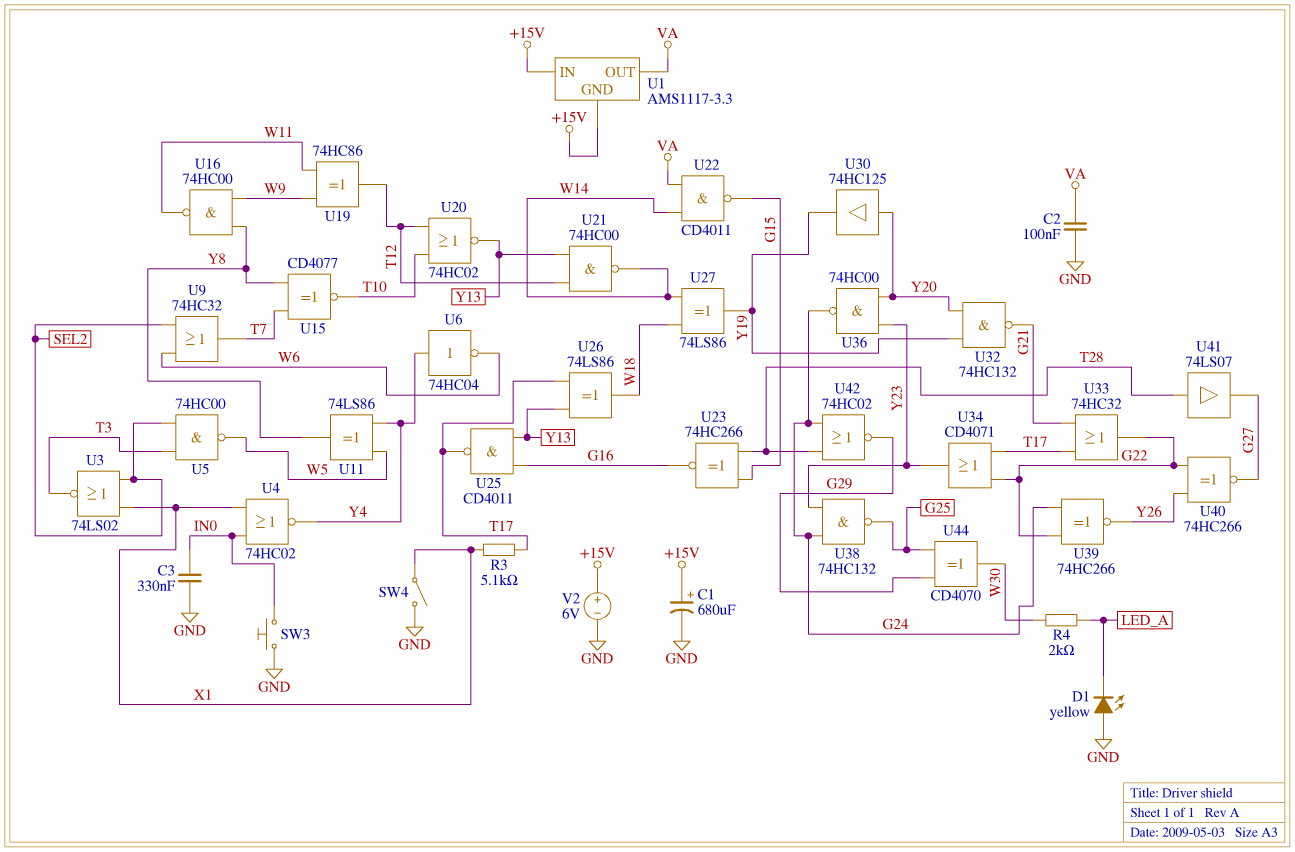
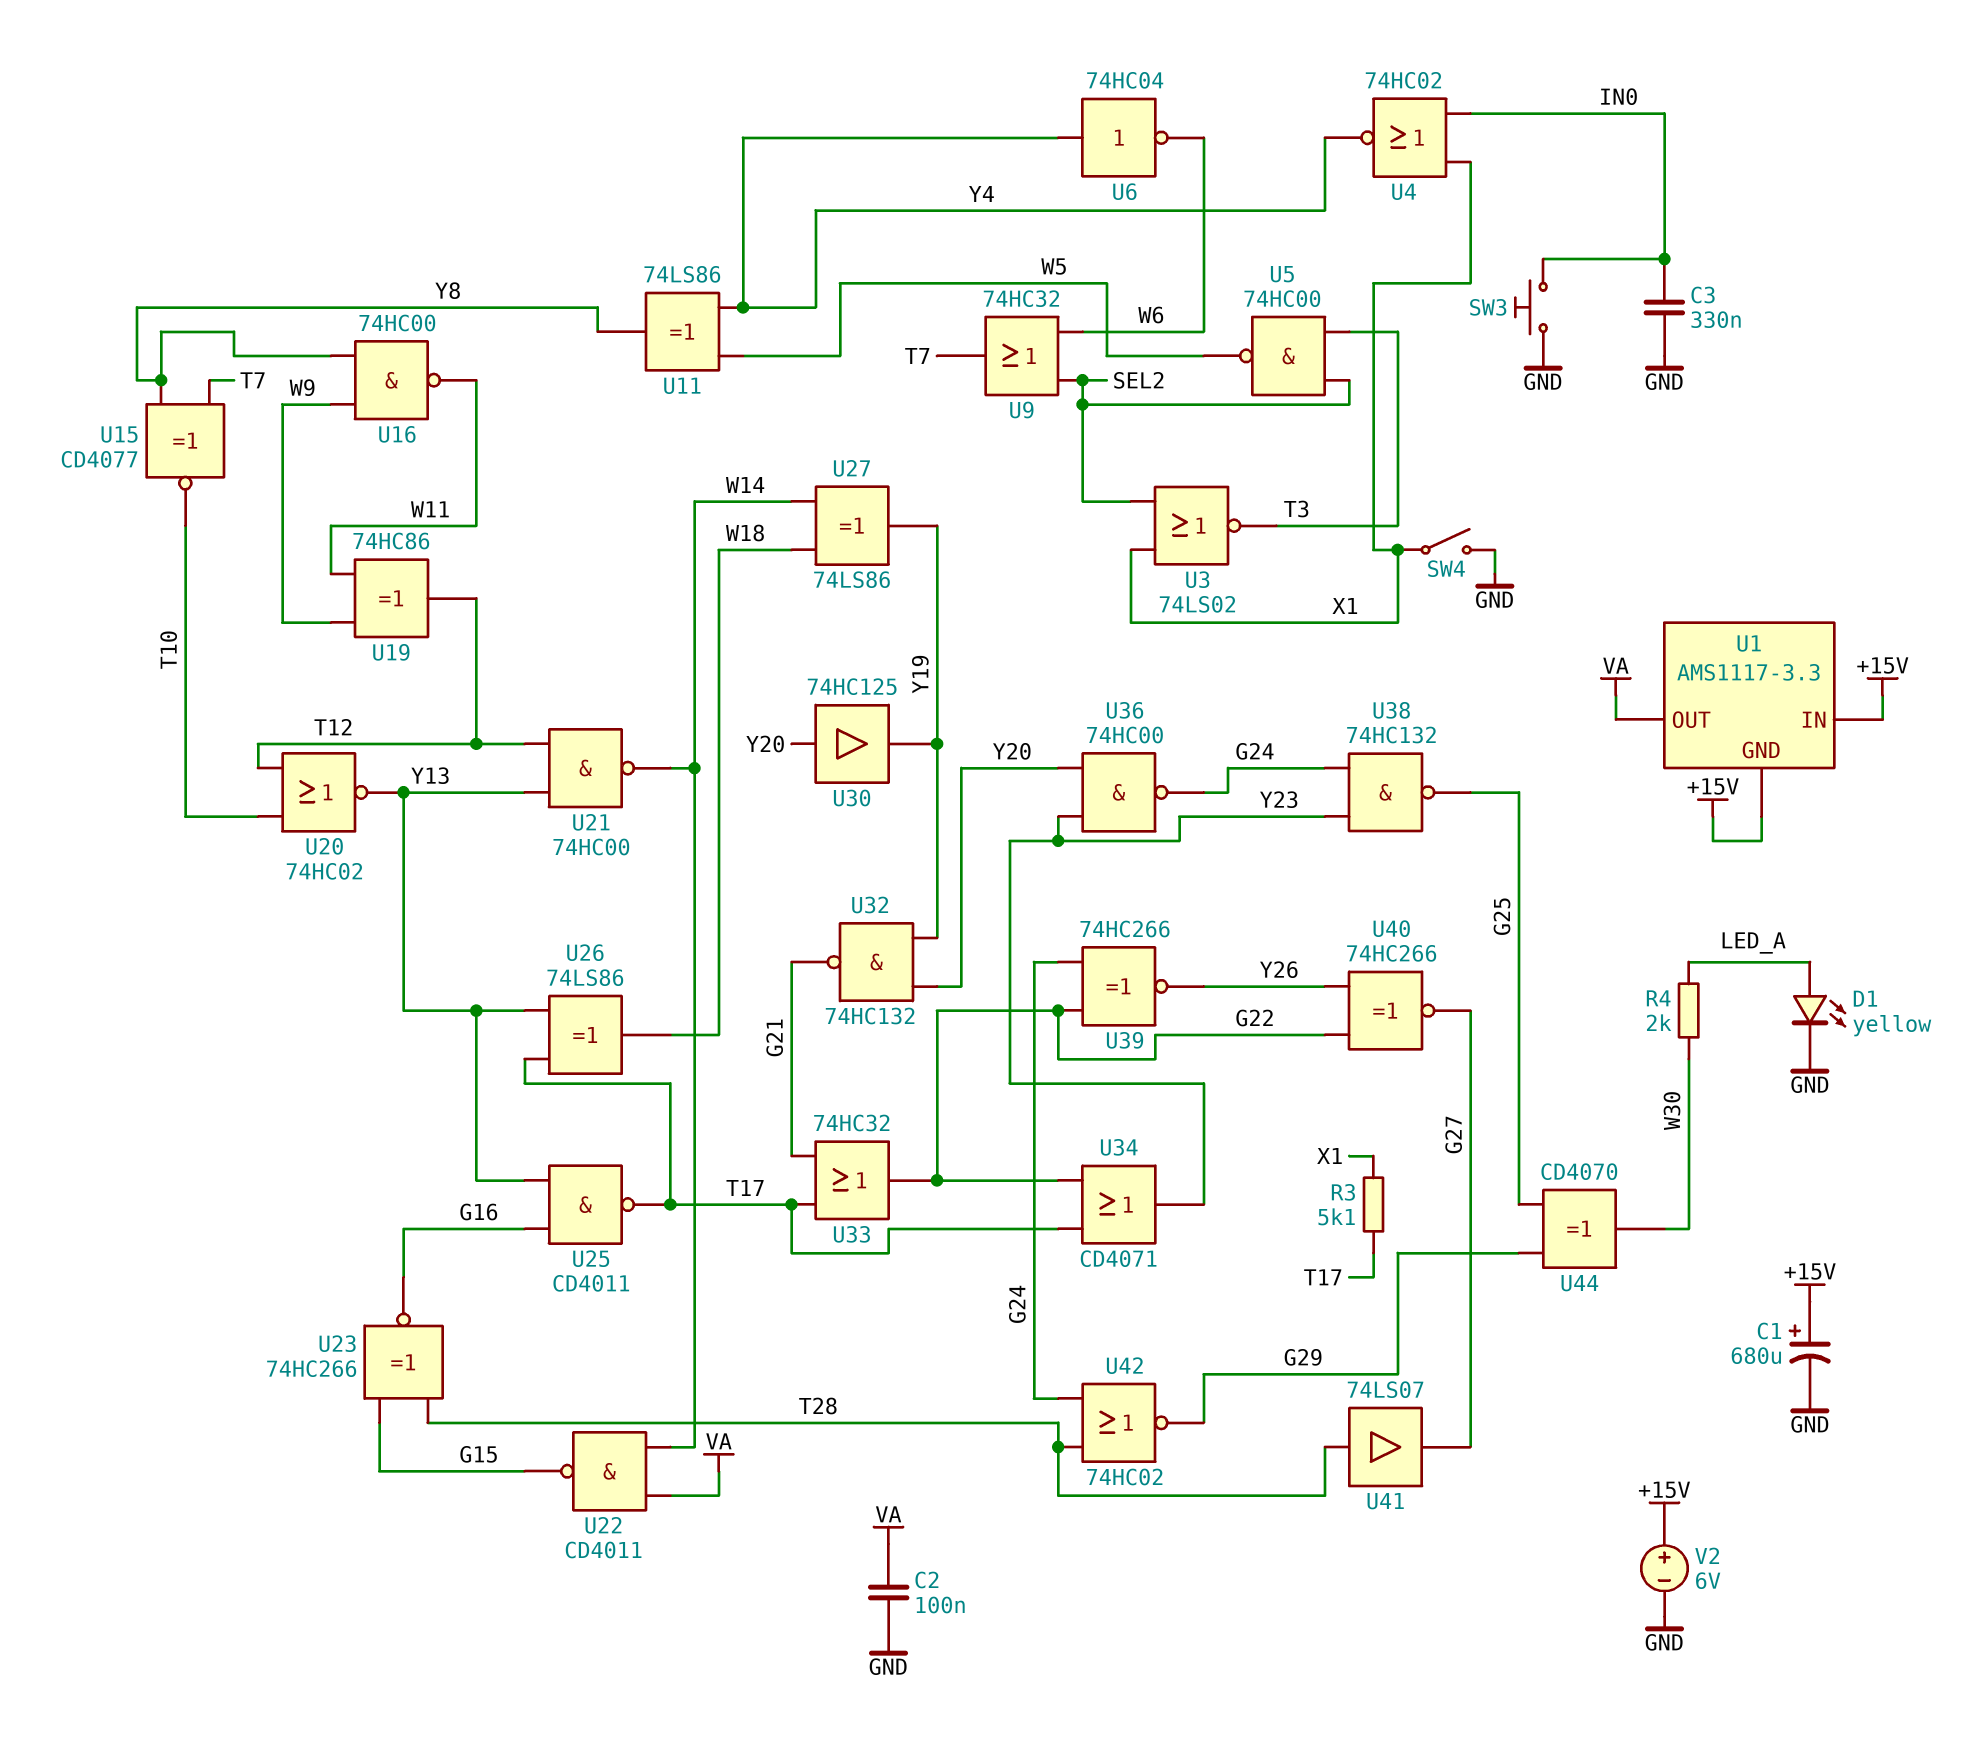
D1: LED yellow (A GND, K LED_A) -> LED yellow (A LED_A, K GND)

